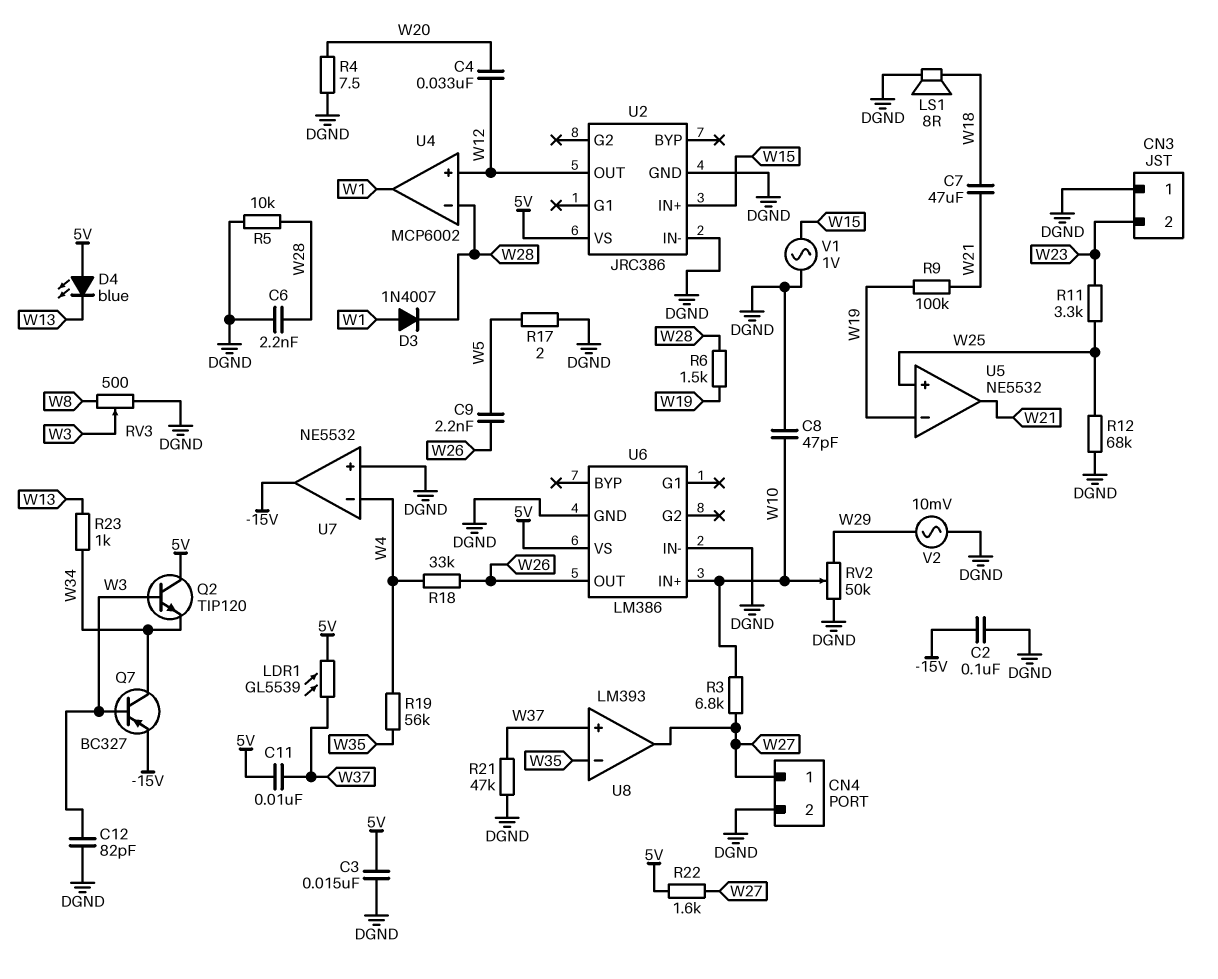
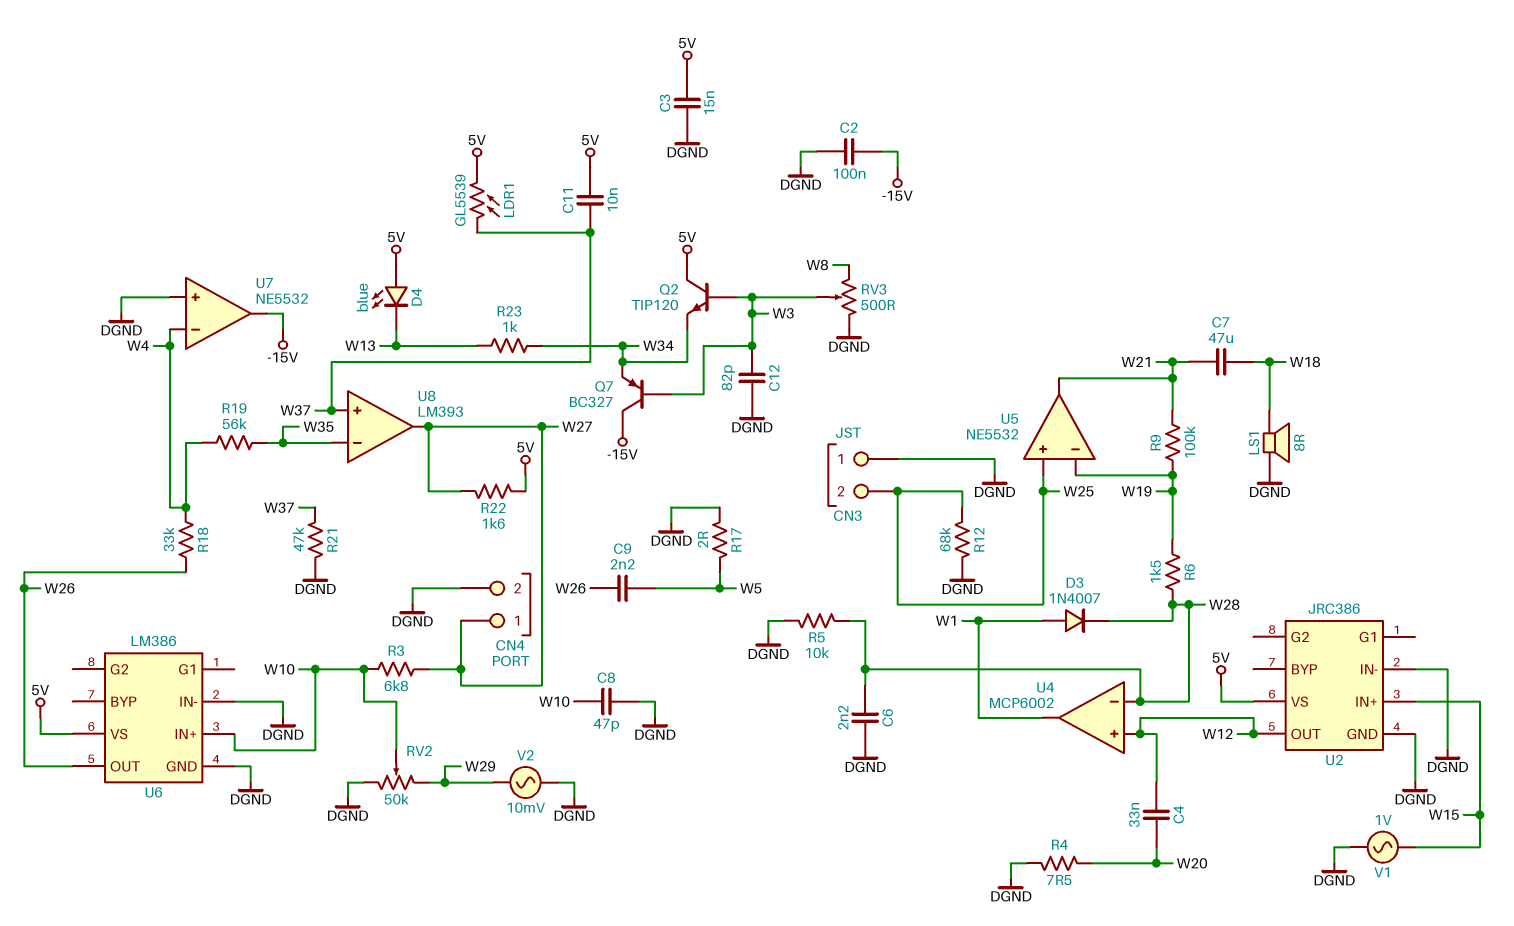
CN3 pin 2: W23 -> W25
Q7: PNP BC327 (B W3, C W34, E -15V) -> PNP BC327 (B W3, C -15V, E W34)
R11: 3.3k (W23, W25) -> none

